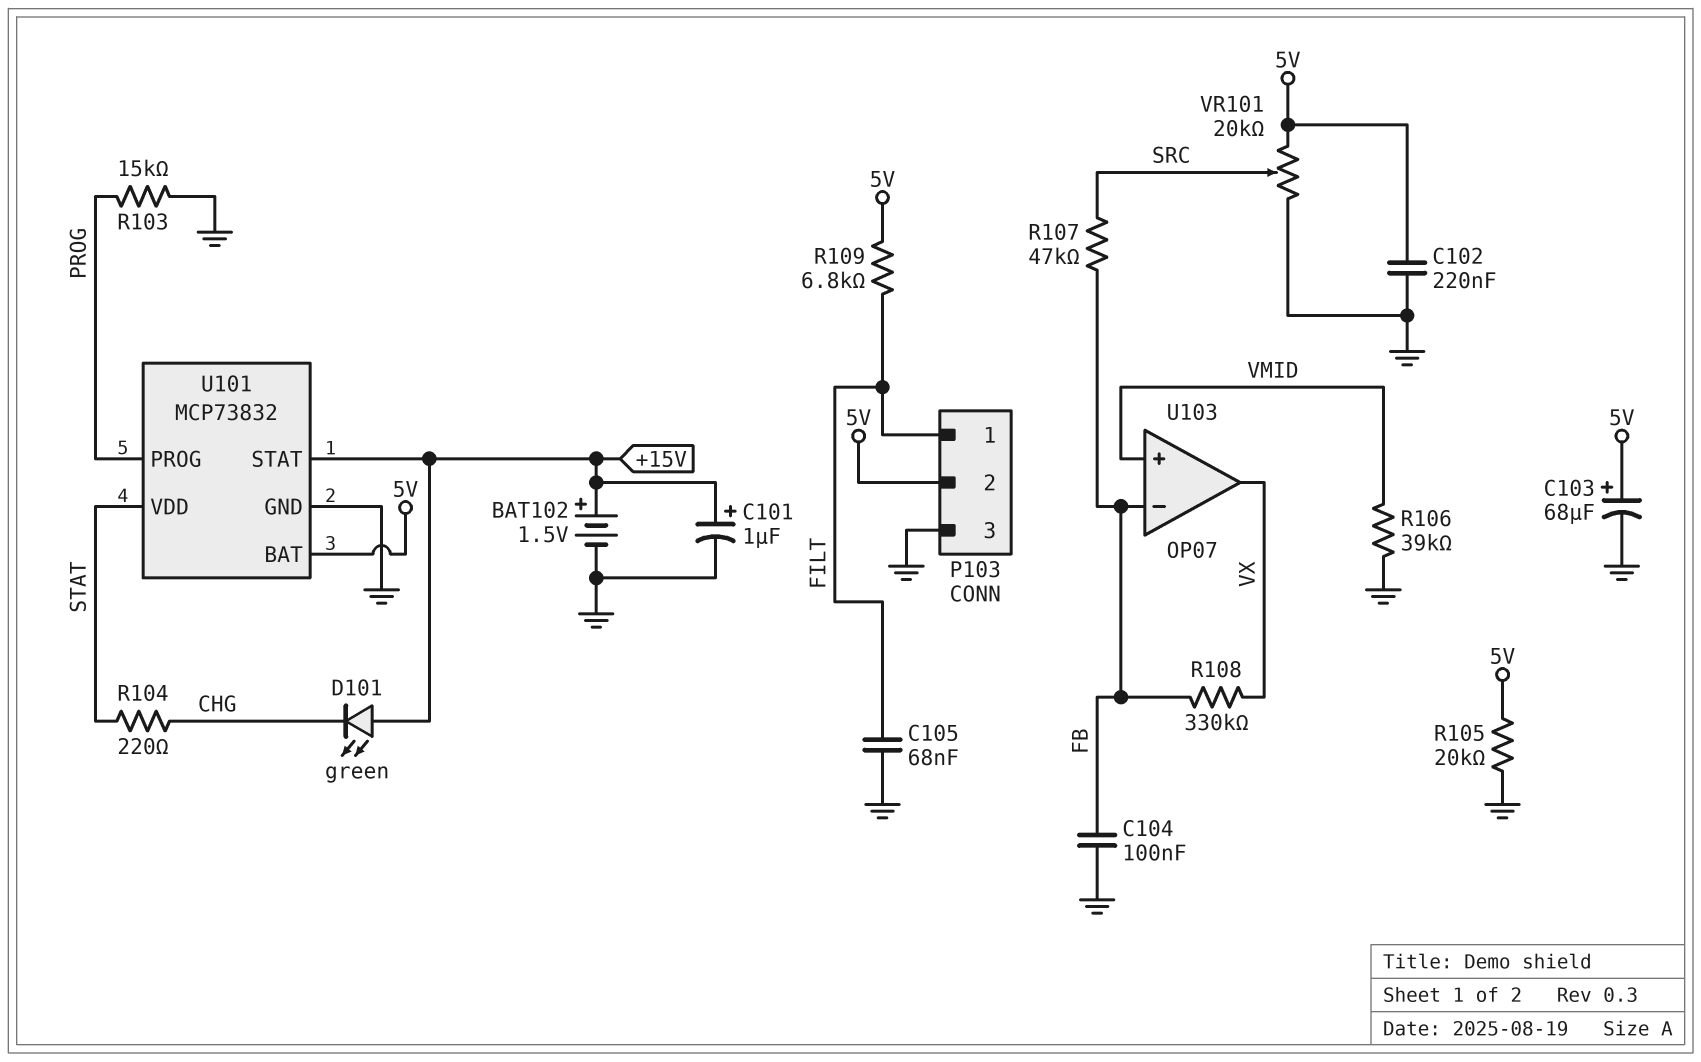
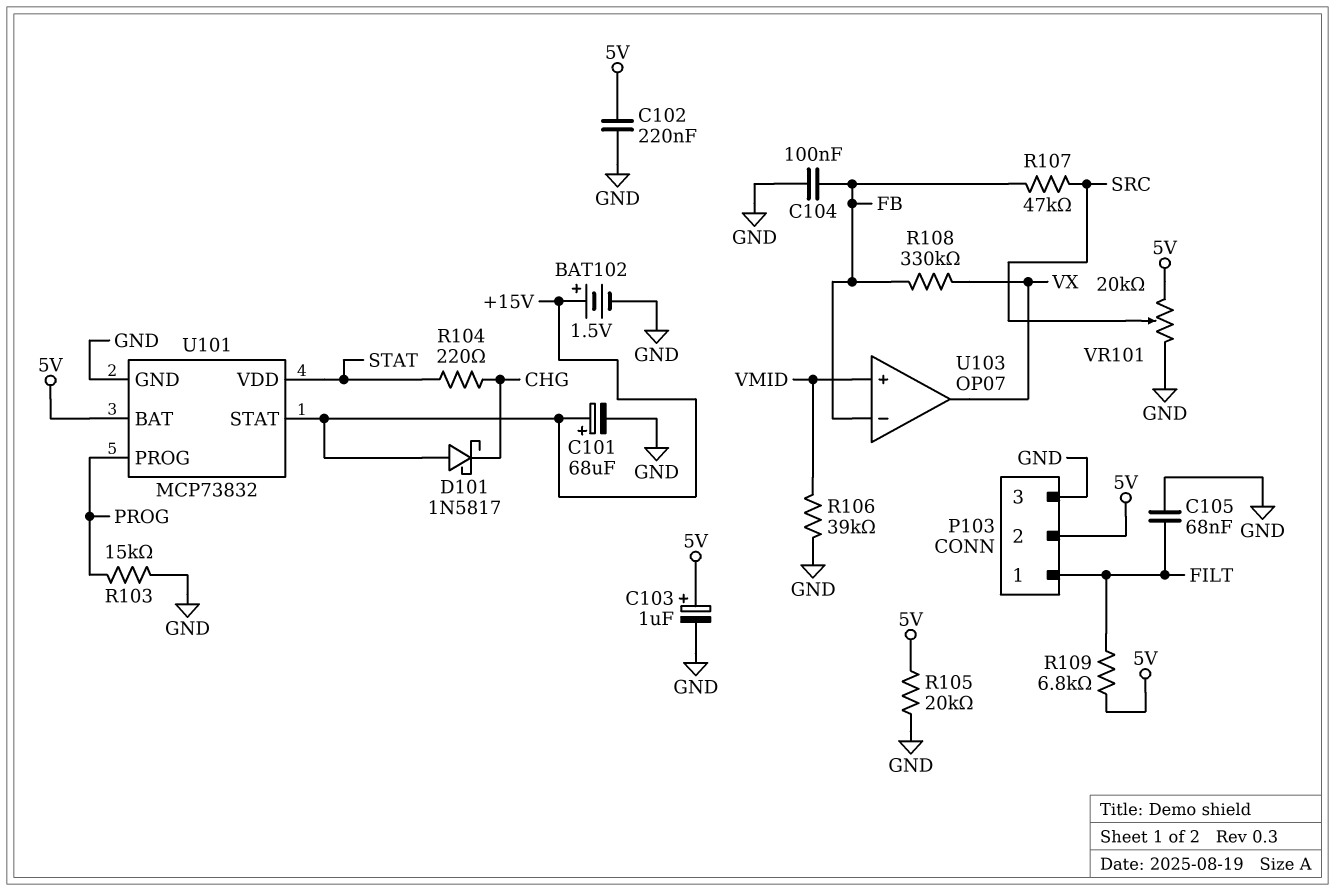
C101: 1uF (plus +15V, minus GND) -> 68uF (plus +15V, minus GND)
C103: 68uF (plus 5V, minus GND) -> 1uF (plus 5V, minus GND)
D101: LED green (A +15V, K CHG) -> schottky 1N5817 (A +15V, K CHG)

